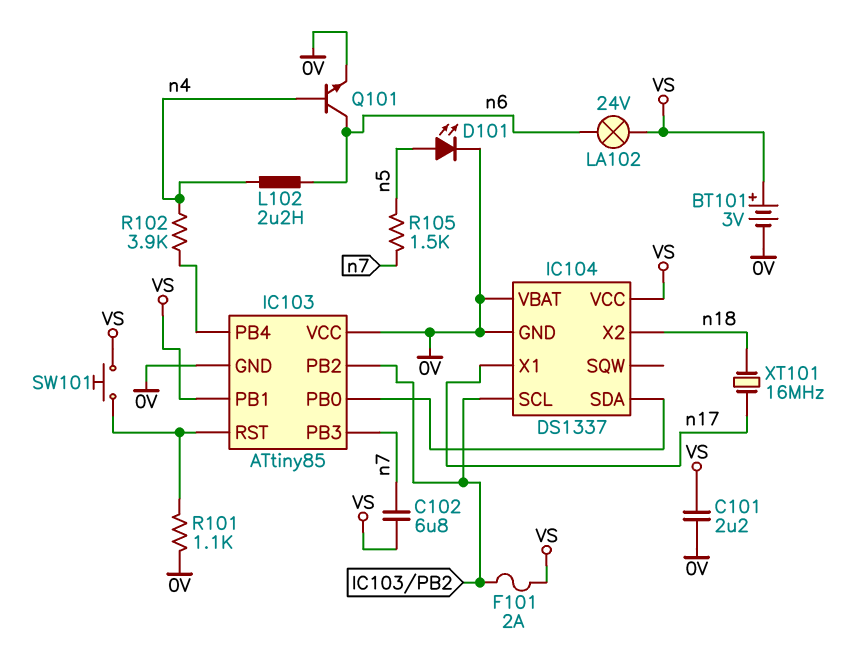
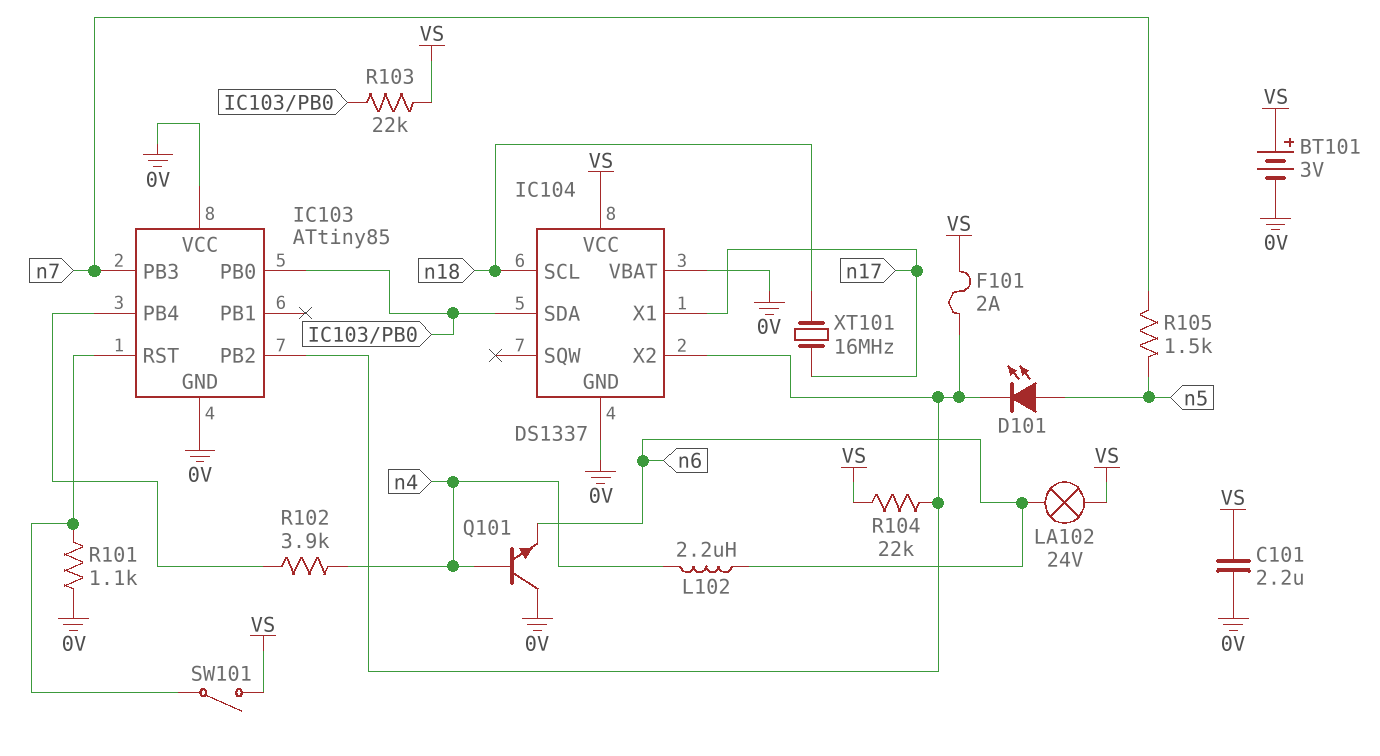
C102: 6.8uF (VS, n7) -> none
D101: LED (A n5, K 0V) -> LED (A n5, K IC103/PB2)
IC103 pin PB1: VS -> none
IC104 pin SCL: IC103/PB2 -> n18
IC104 pin X2: n18 -> IC103/PB2
Q101: NPN (B n4, C n6, E 0V) -> NPN (B n4, C 0V, E n6)
R103: none -> 22k (IC103/PB0, VS)
R104: none -> 22k (IC103/PB2, VS)
SW101: button (IC103/RST, VS) -> switch (IC103/RST, VS)

